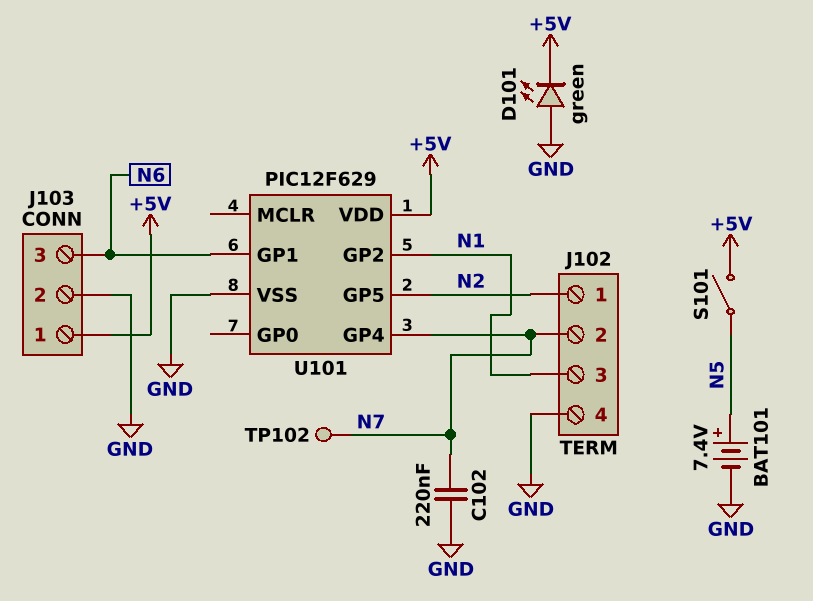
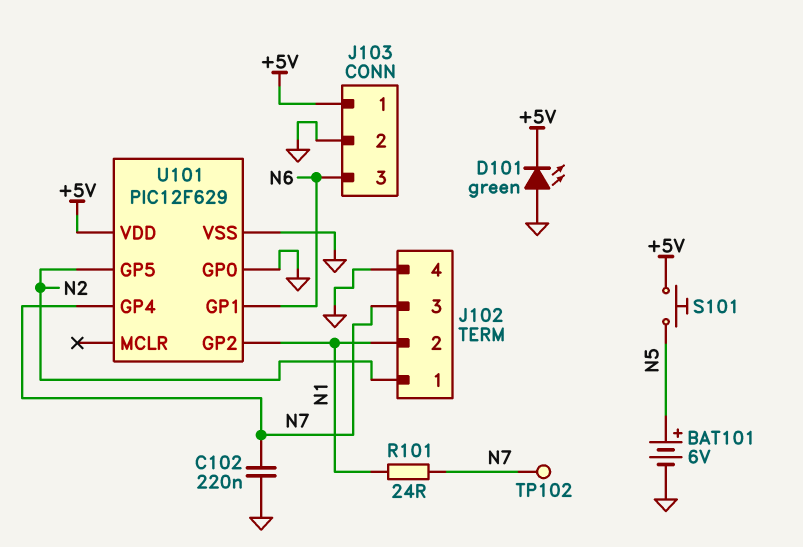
BAT101: 7.4V (plus N5, minus GND) -> 6V (plus N5, minus GND)
J102 pin 2: N7 -> N1
J102 pin 3: N1 -> N7
R101: none -> 24 (N1, N7)
S101: switch (+5V, N5) -> button (+5V, N5)
U101 pin GP0: none -> GND

